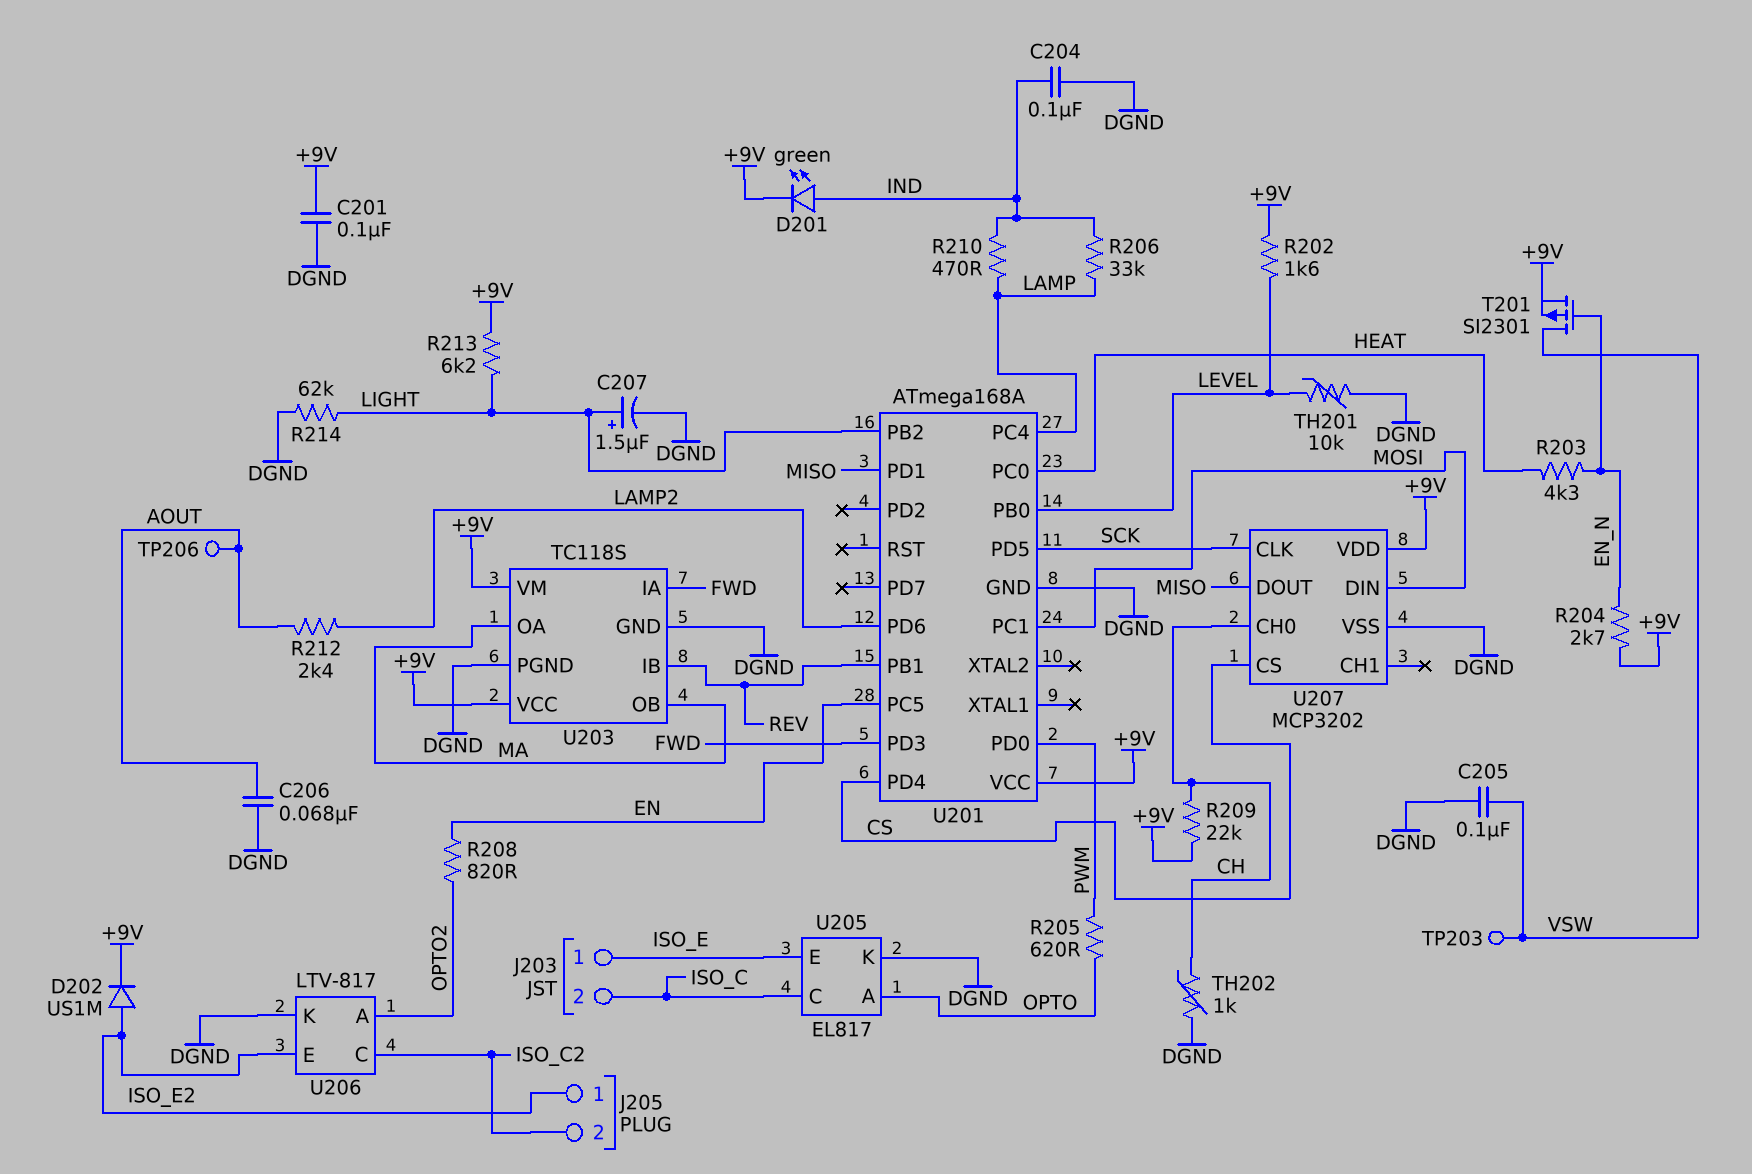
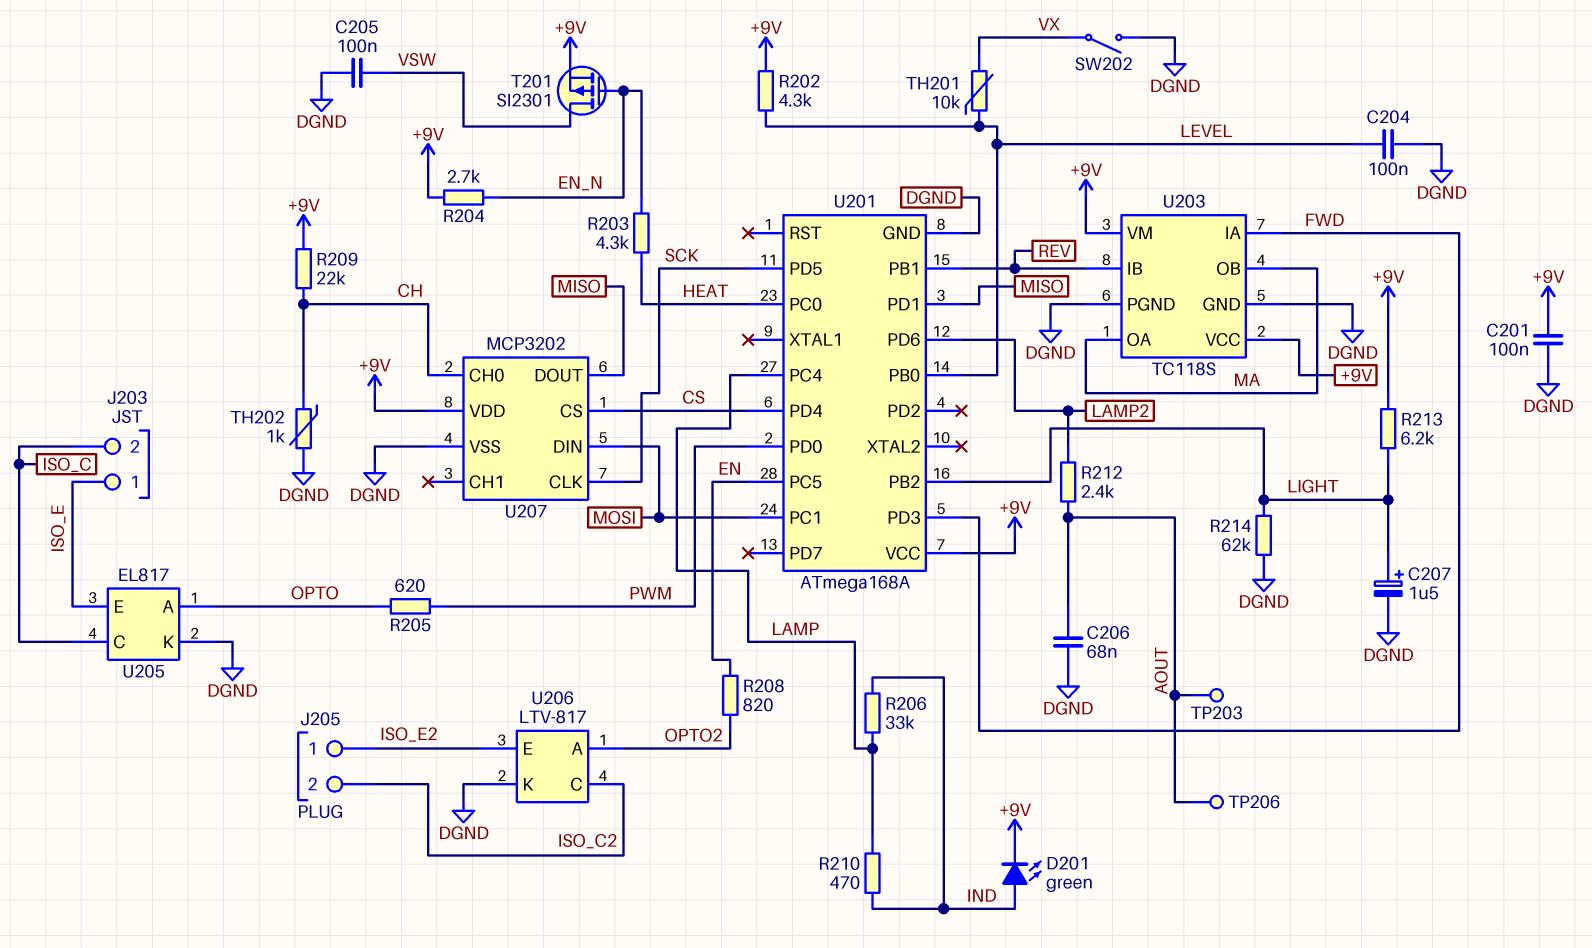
C204: 100nF (DGND, IND) -> 100nF (DGND, LEVEL)
D202: diode US1M (A ISO_E2, K +9V) -> none
R202: 1.6k (+9V, LEVEL) -> 4.3k (+9V, LEVEL)
SW202: none -> switch (DGND, VX)
TH201: 10k (DGND, LEVEL) -> 10k (LEVEL, VX)
TP203: test point (VSW) -> test point (AOUT)

